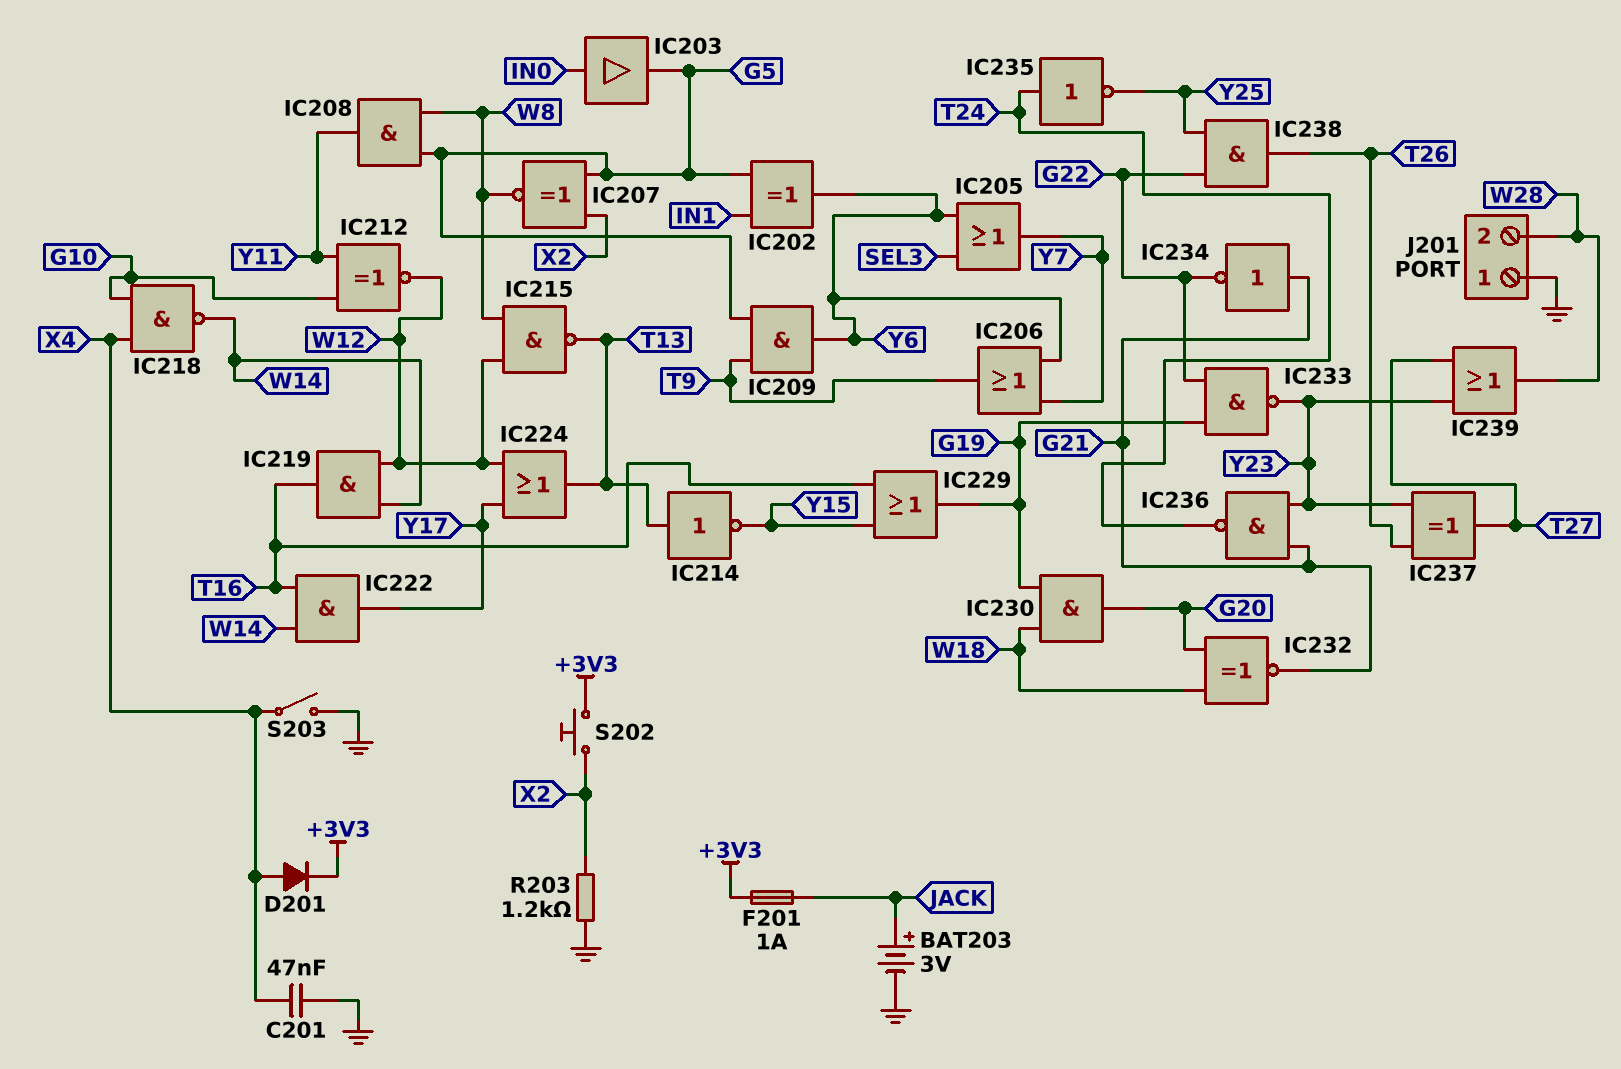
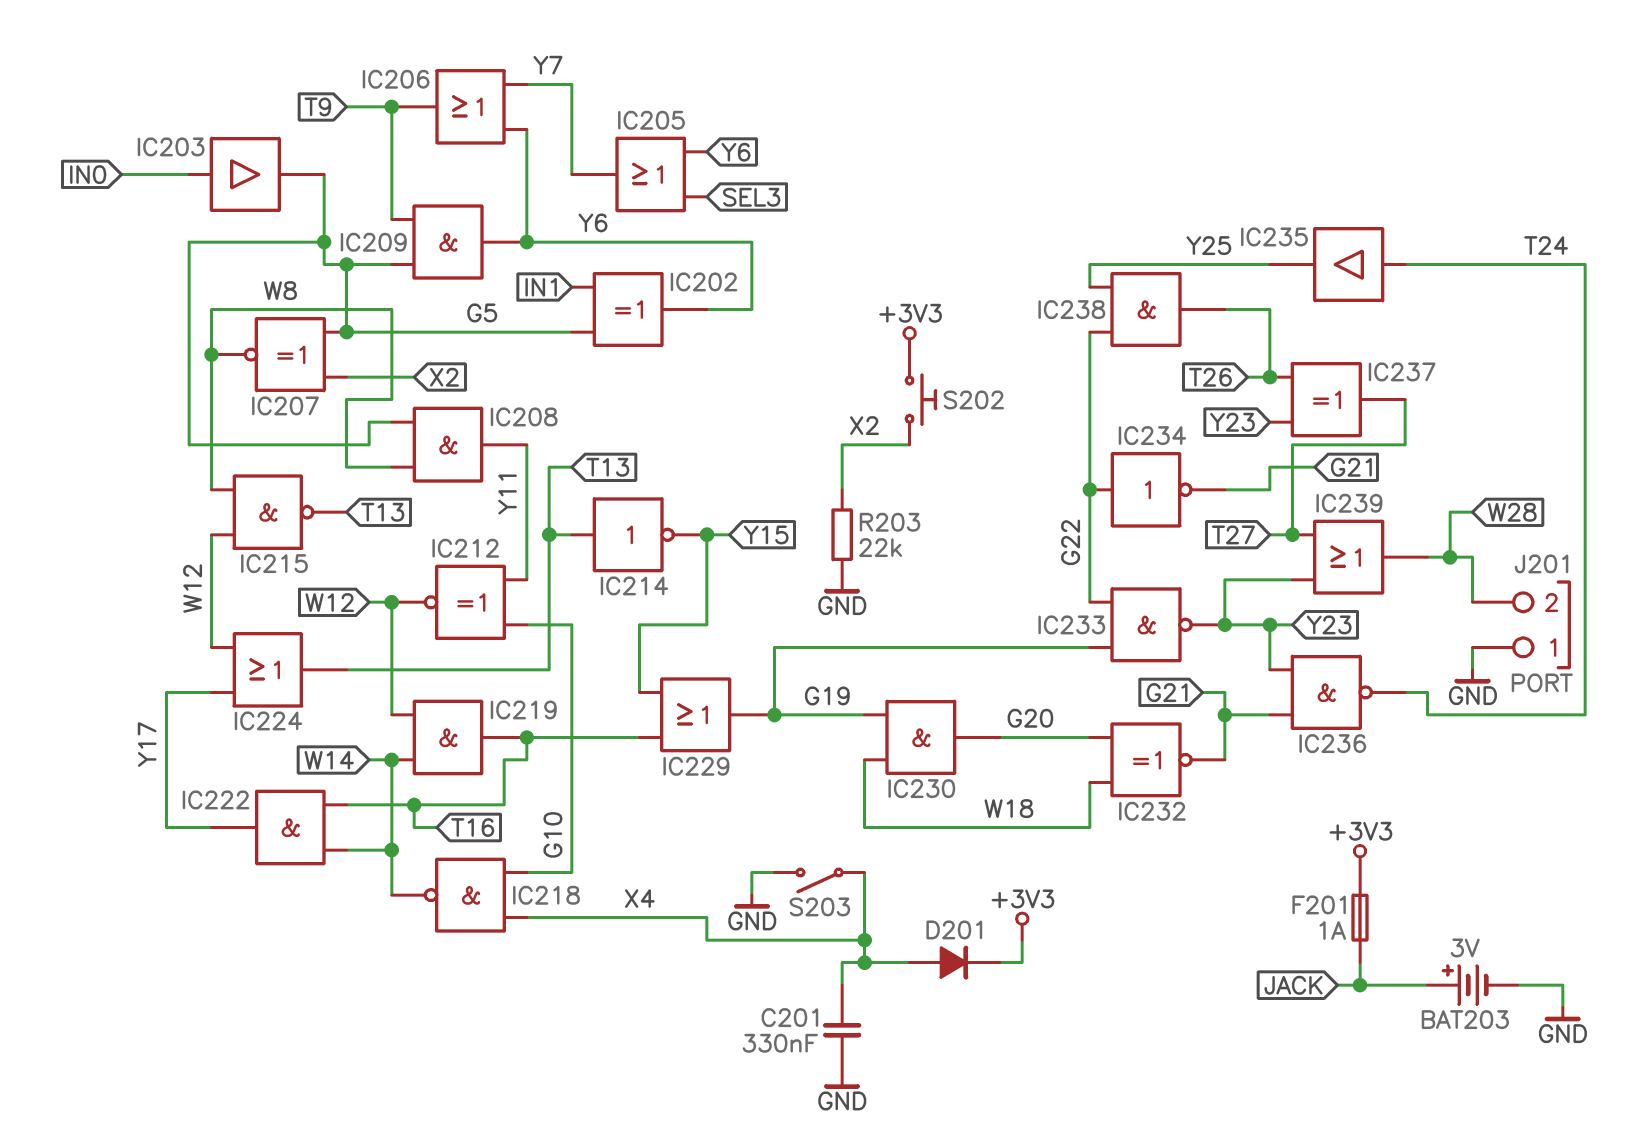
C201: 47nF (GND, X4) -> 330nF (GND, X4)
IC234: NOT (in G21, out G22) -> NOT (in G22, out G21)
IC235: NOT (in T24, out Y25) -> buffer (in T24, out Y25)
R203: 1.2k (GND, X2) -> 22k (GND, X2)

